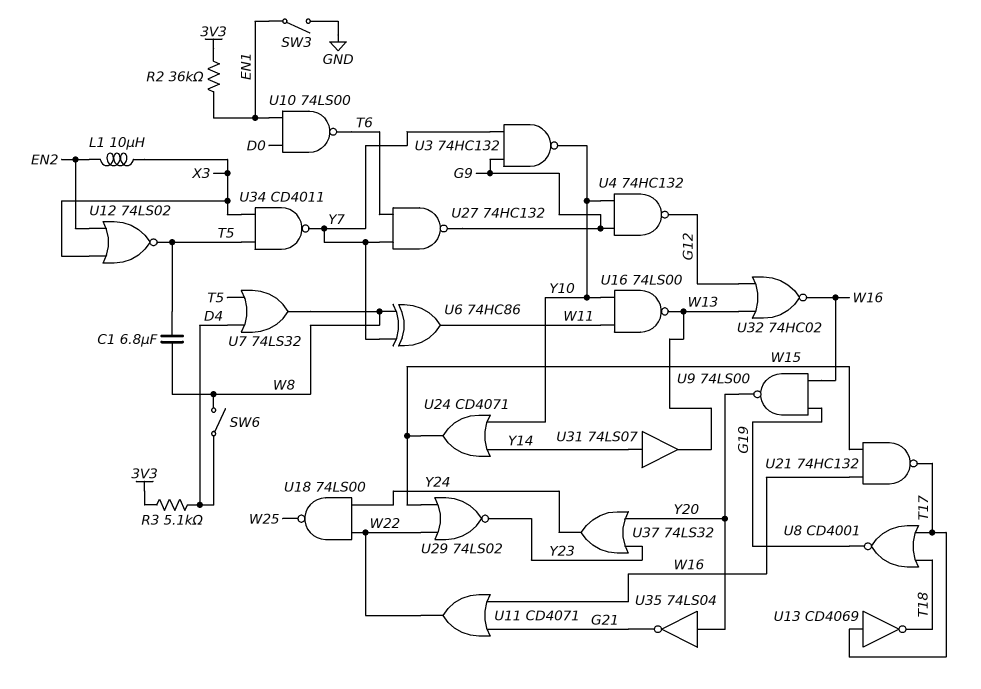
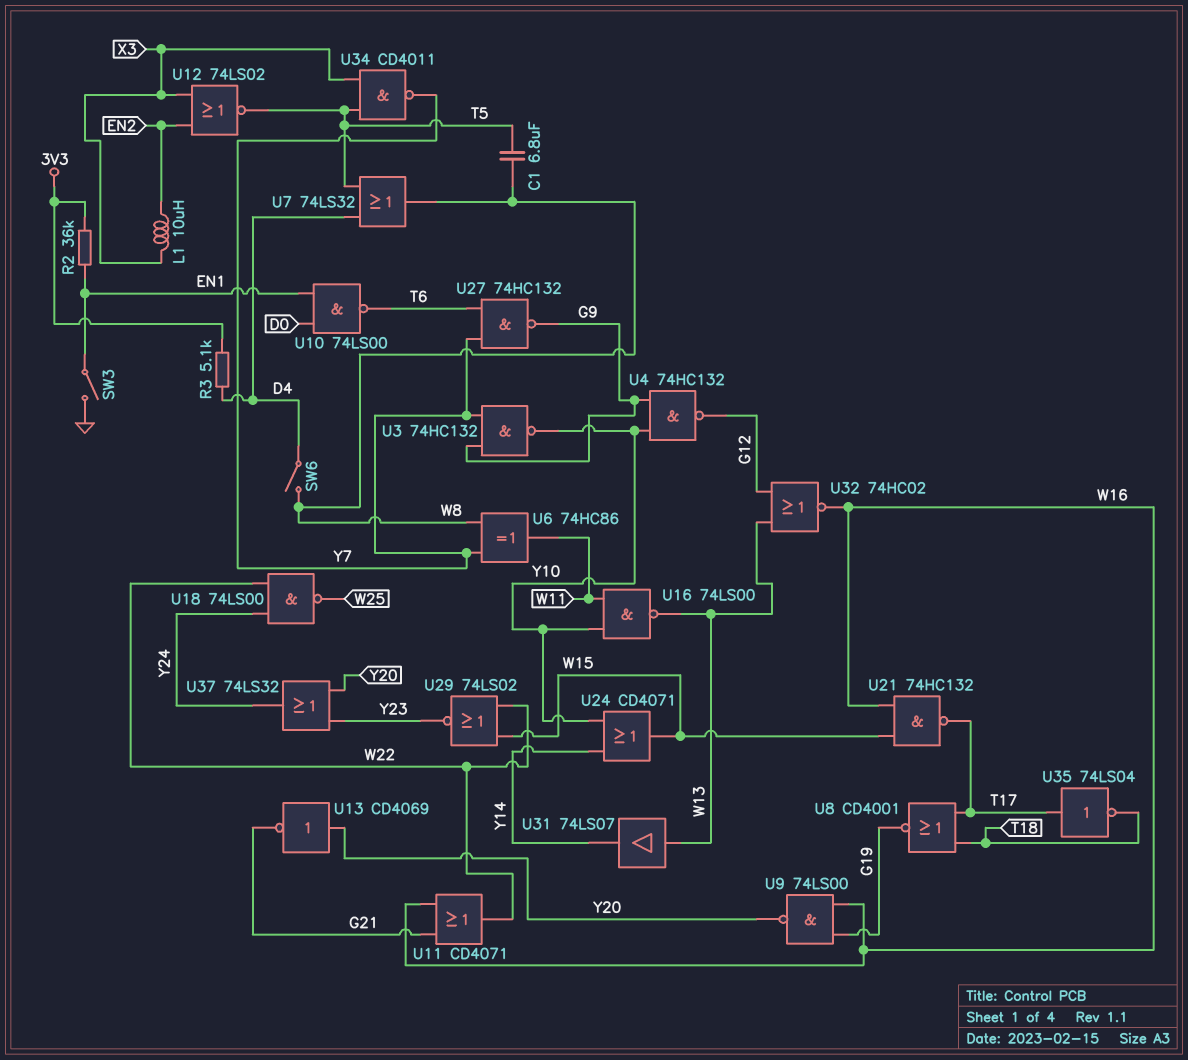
U13: NOT CD4069 (in T17, out T18) -> NOT CD4069 (in Y20, out G21)
U31: buffer 74LS07 (in Y14, out W13) -> buffer 74LS07 (in W13, out Y14)
U35: NOT 74LS04 (in Y20, out G21) -> NOT 74LS04 (in T17, out T18)

